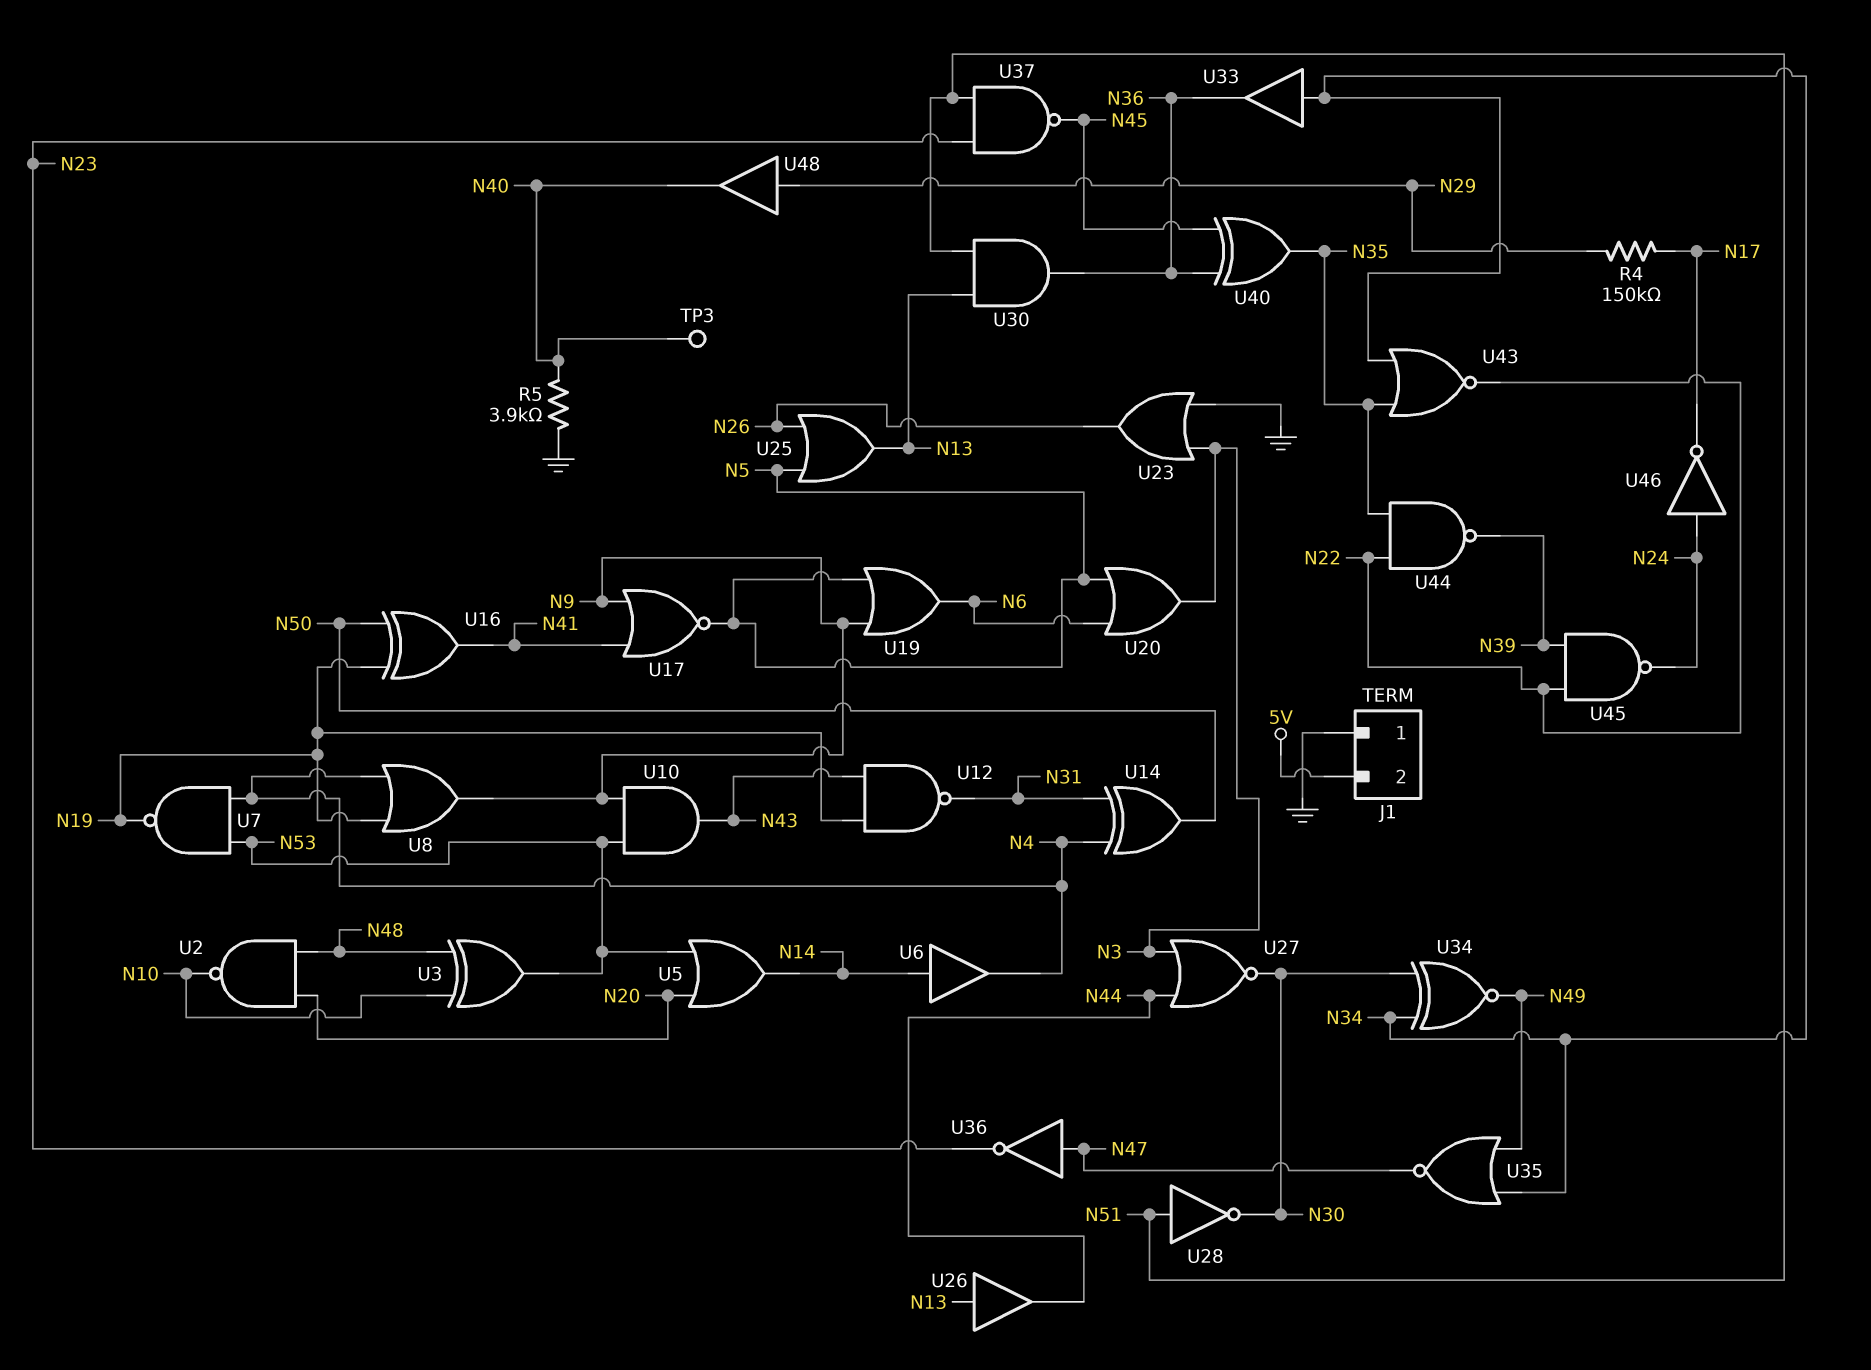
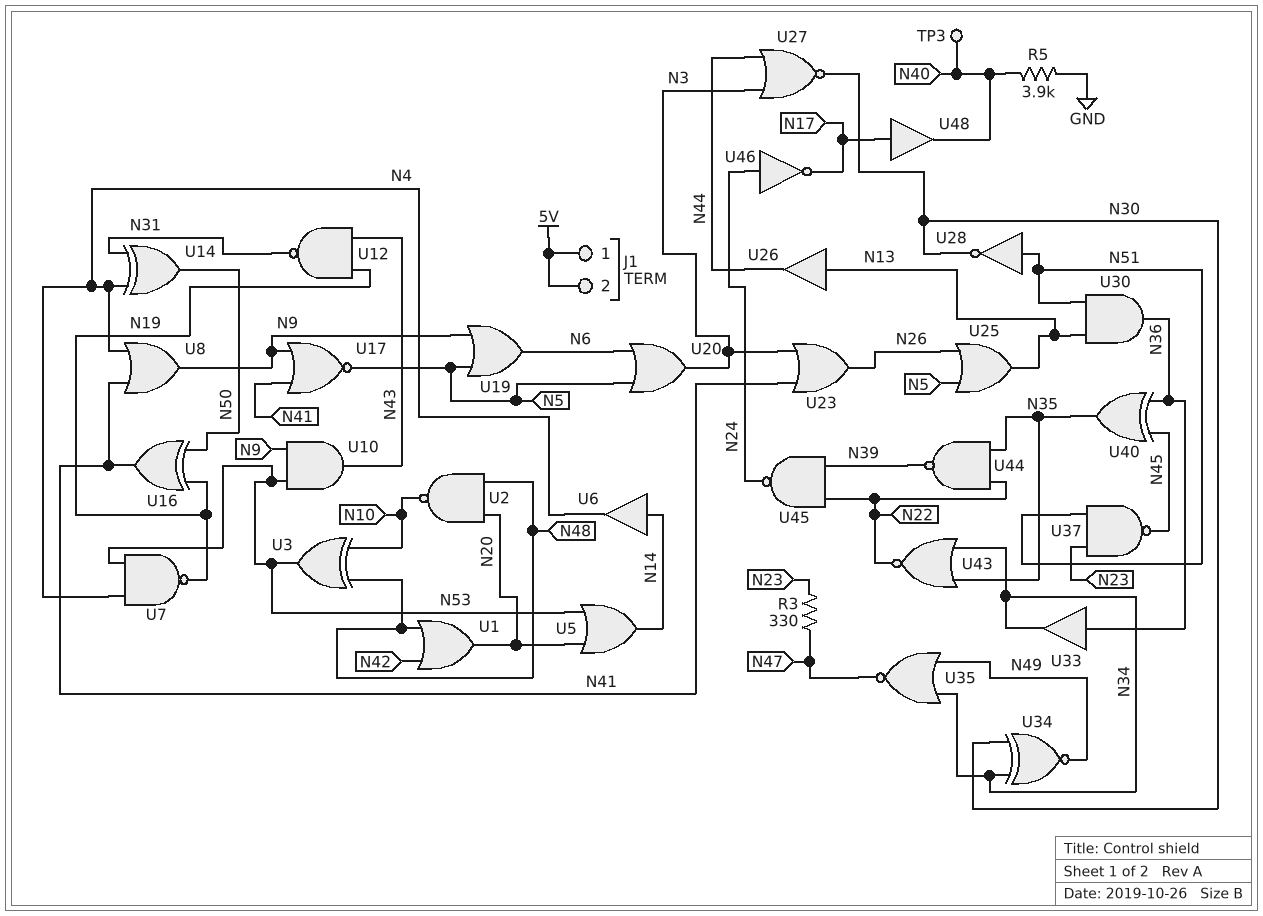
J1 pin 1: GND -> 5V
R3: none -> 330 (N23, N47)
R4: 150k (N17, N29) -> none
U1: none -> OR (in N42, in N48, out N20)
U8: OR (in N4, in N19, out N9) -> OR (in N4, in N41, out N9)
U23: OR (in GND, in N3, out N26) -> OR (in N3, in N41, out N26)
U33: buffer (in N34, out N36) -> buffer (in N36, out N34)
U36: NOT (in N47, out N23) -> none
U48: buffer (in N29, out N40) -> buffer (in N17, out N40)

